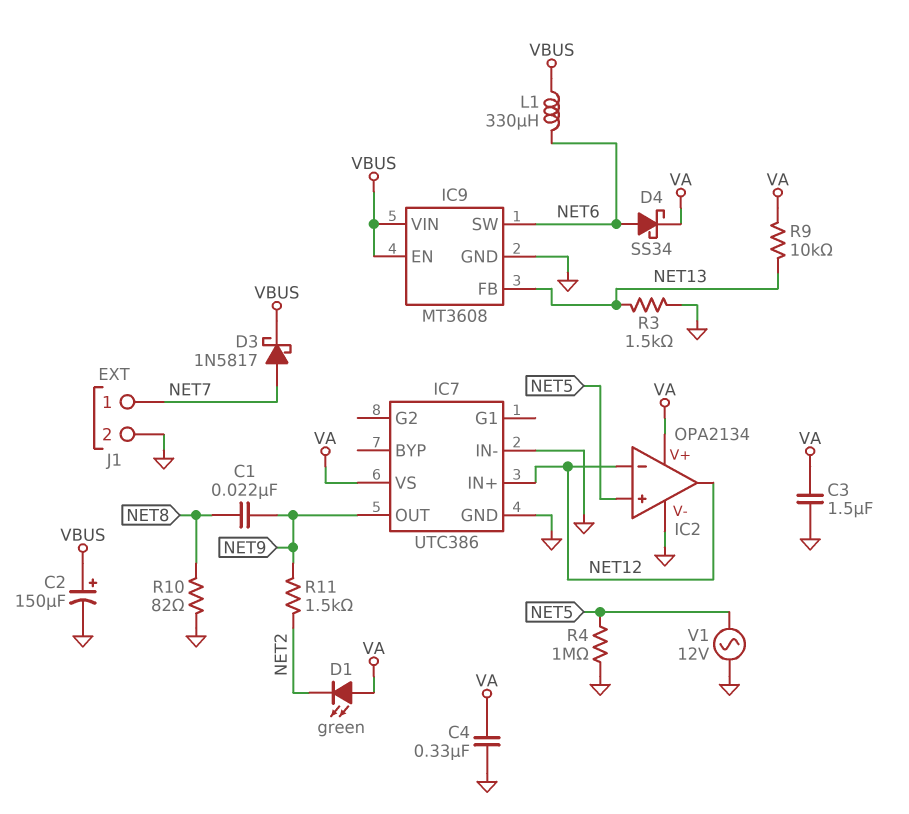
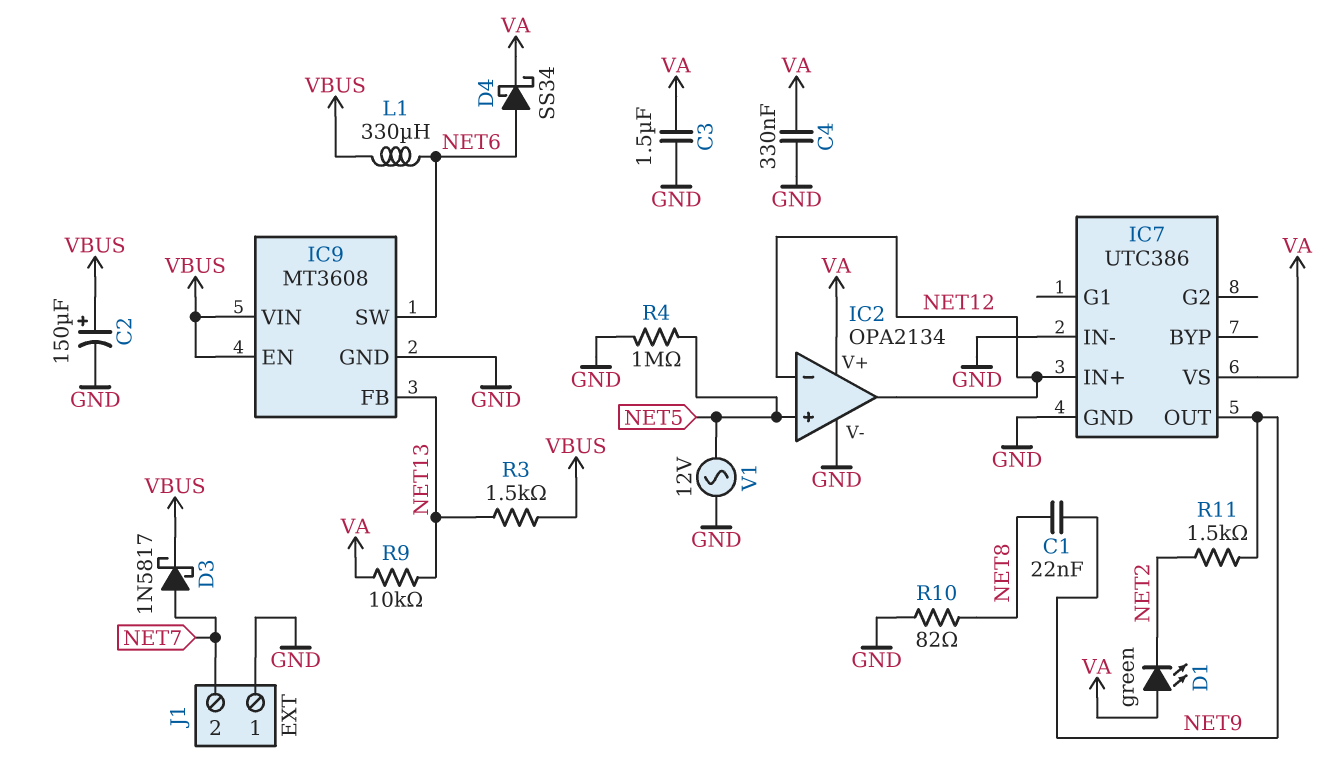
J1 pin 1: NET7 -> GND
J1 pin 2: GND -> NET7
R3: 1.5k (GND, NET13) -> 1.5k (NET13, VBUS)

